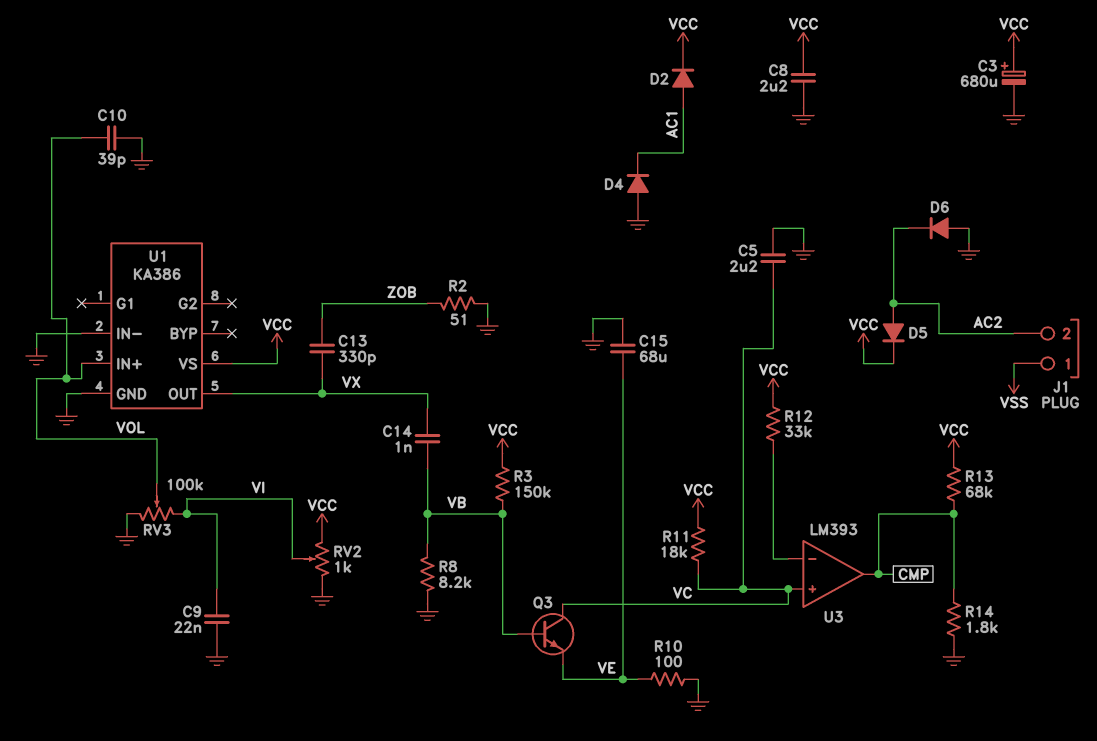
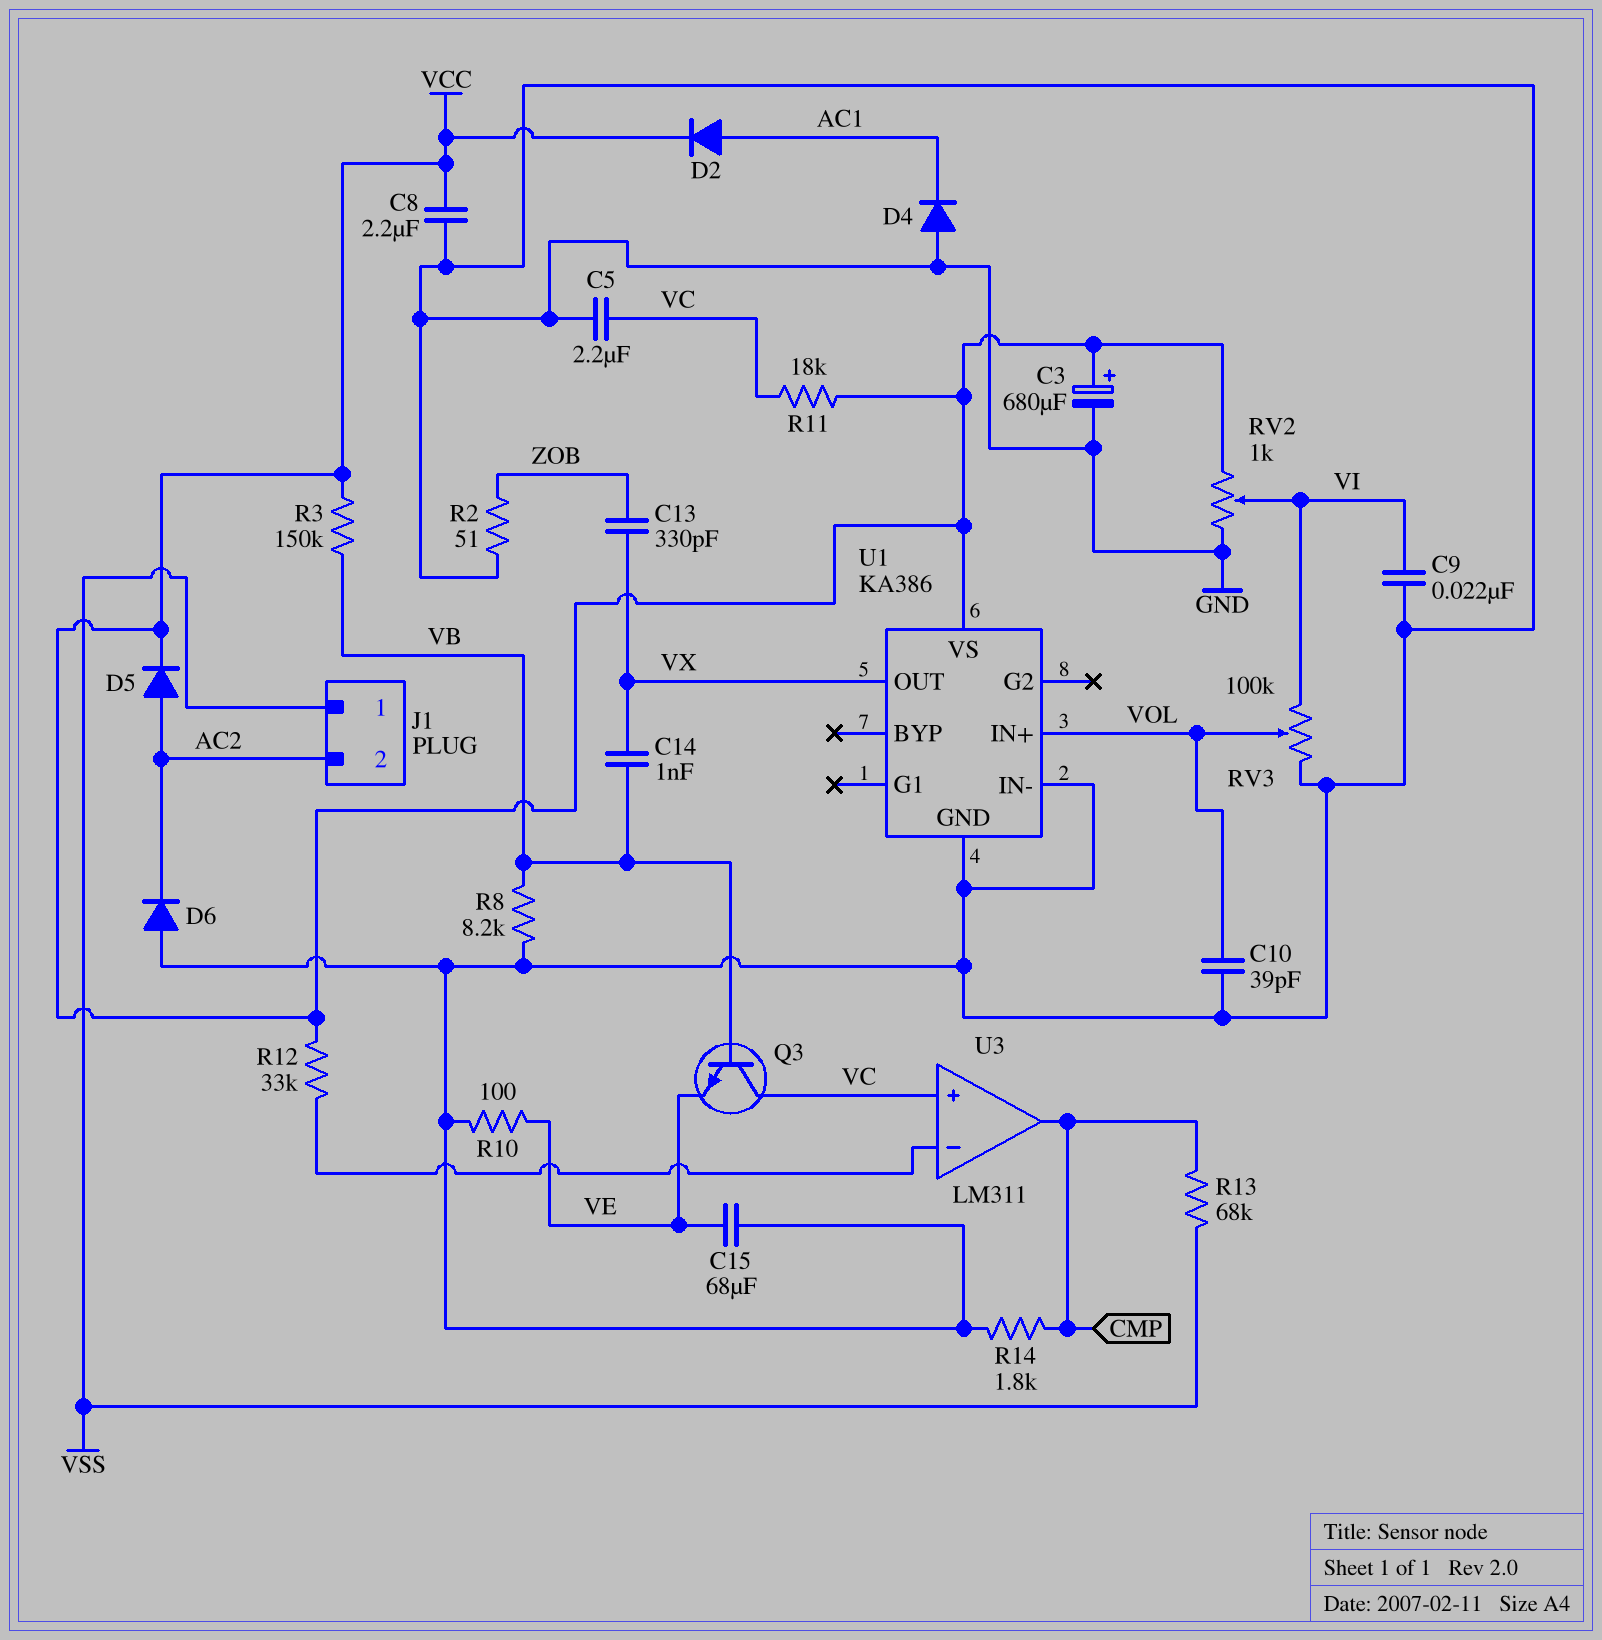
R13: 68k (CMP, VCC) -> 68k (CMP, VSS)
U3: LM393 -> LM311

